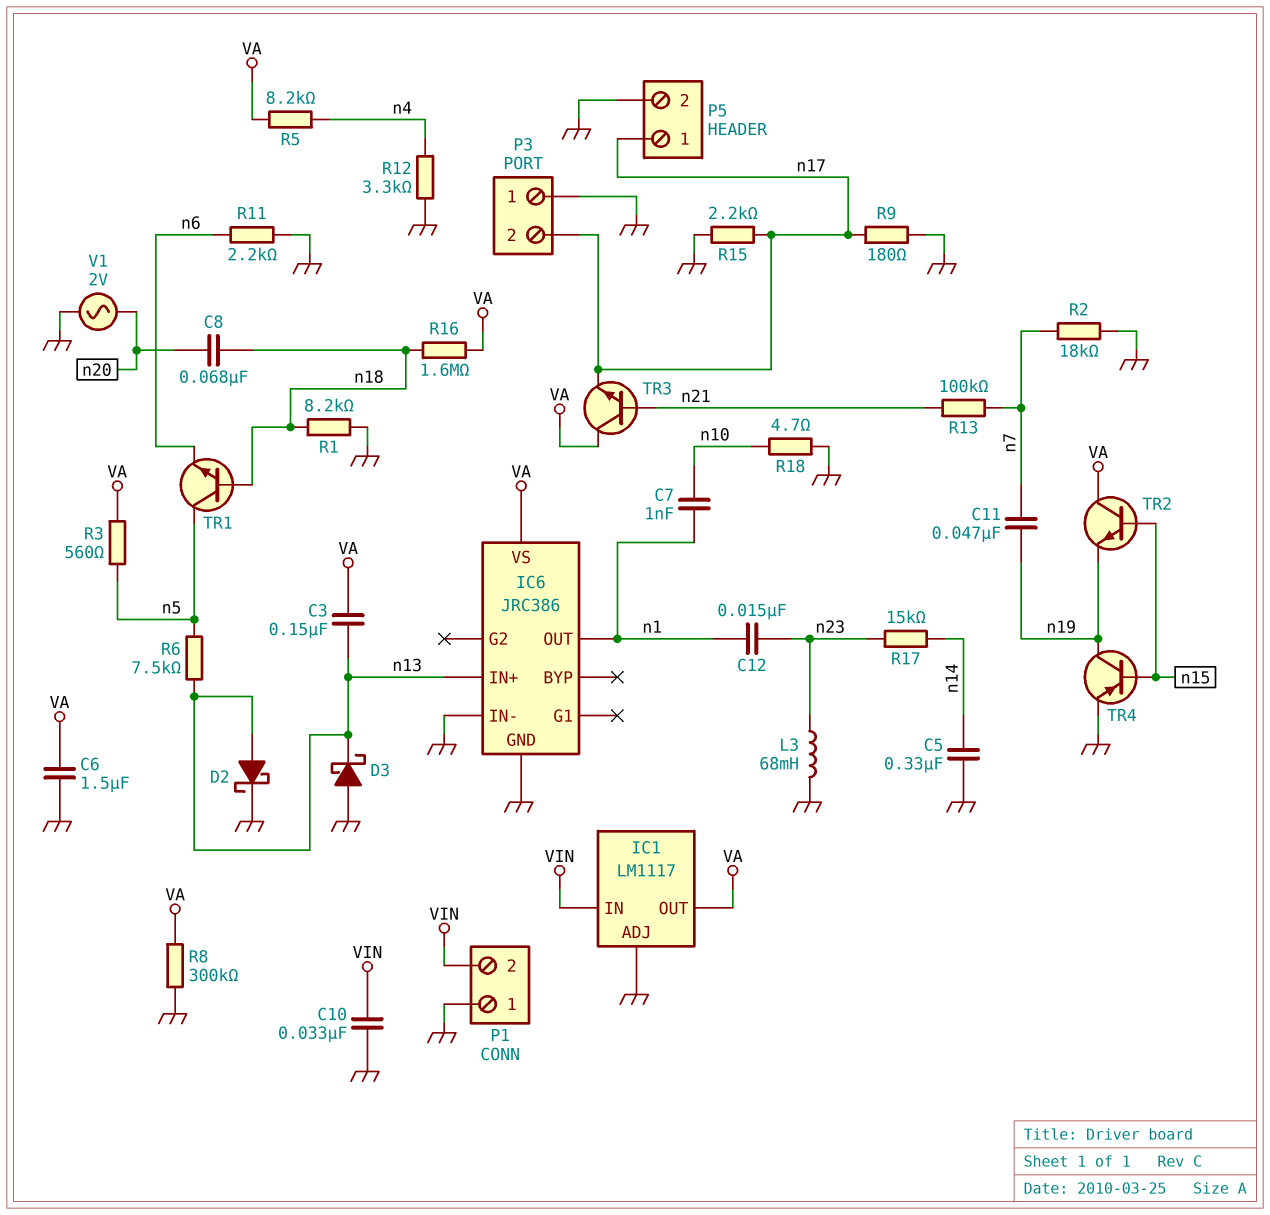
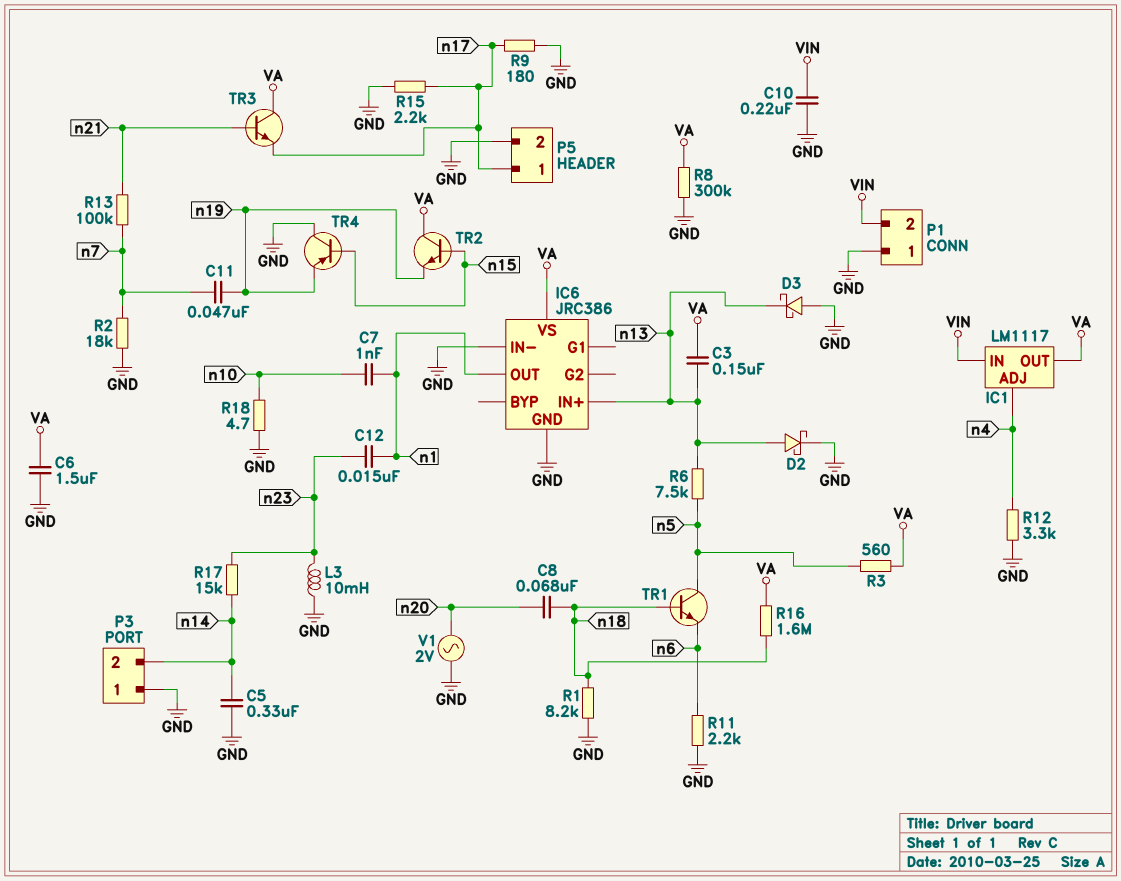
C10: 33nF (GND, VIN) -> 220nF (GND, VIN)
IC1 pin ADJ: GND -> n4
L3: 68mH (GND, n23) -> 10mH (GND, n23)
P3 pin 2: n17 -> n14
R5: 8.2k (VA, n4) -> none
TR4: PNP (B n15, C n19, E GND) -> PNP (B n15, C GND, E n19)

